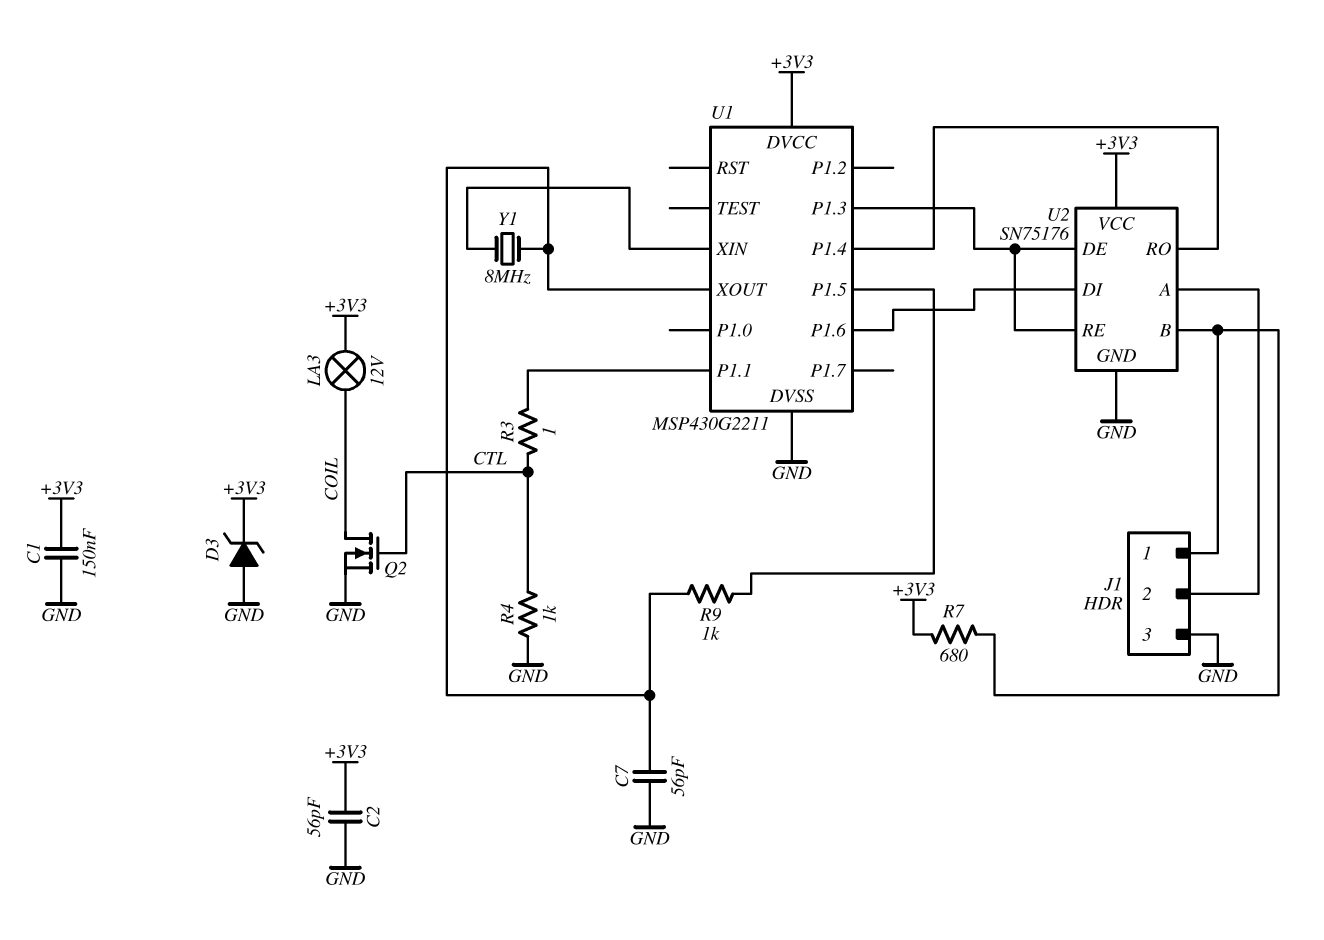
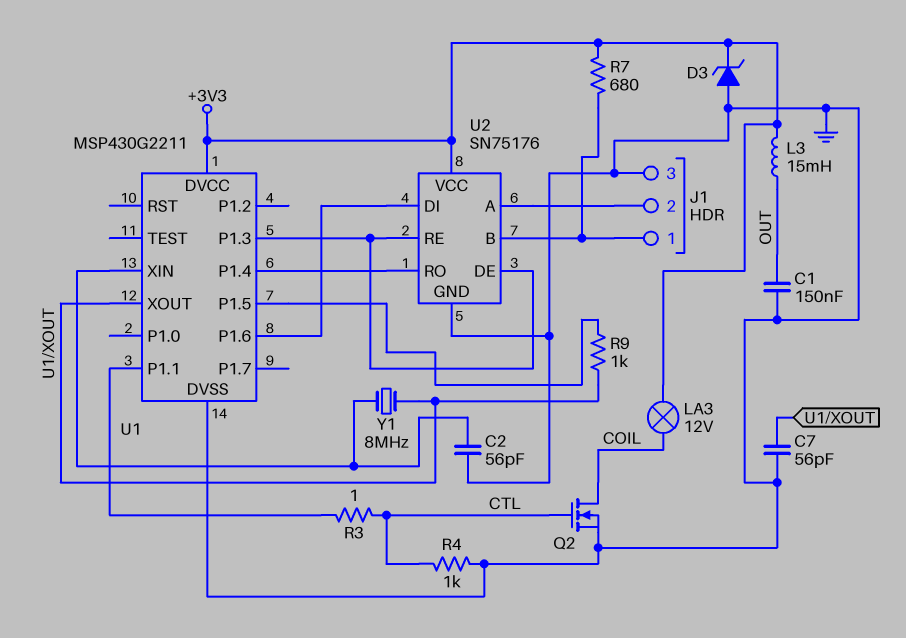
C1: 150nF (+3V3, GND) -> 150nF (GND, OUT)
C2: 56pF (+3V3, GND) -> 56pF (GND, U1/XIN)
L3: none -> 15mH (+3V3, OUT)

